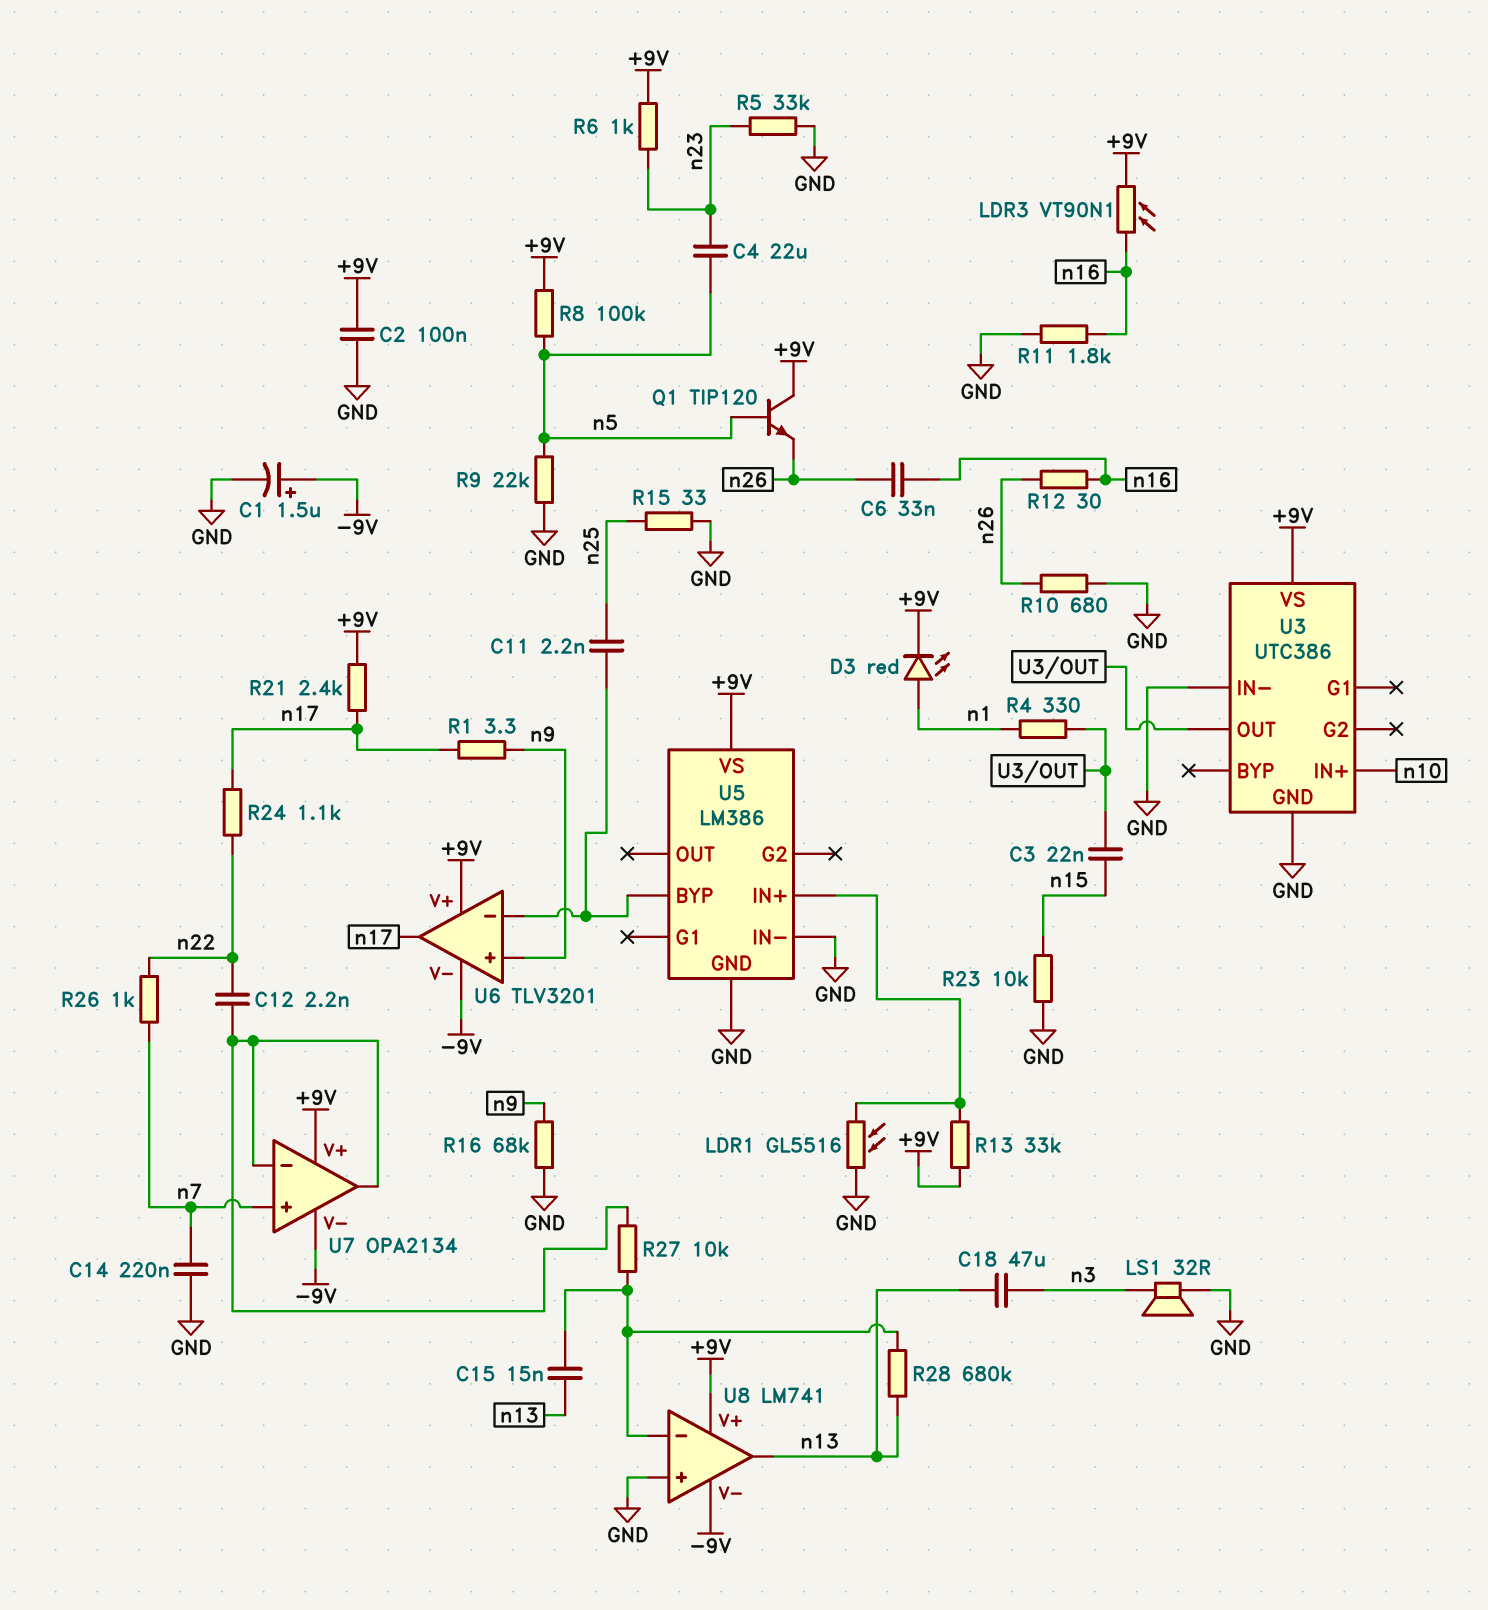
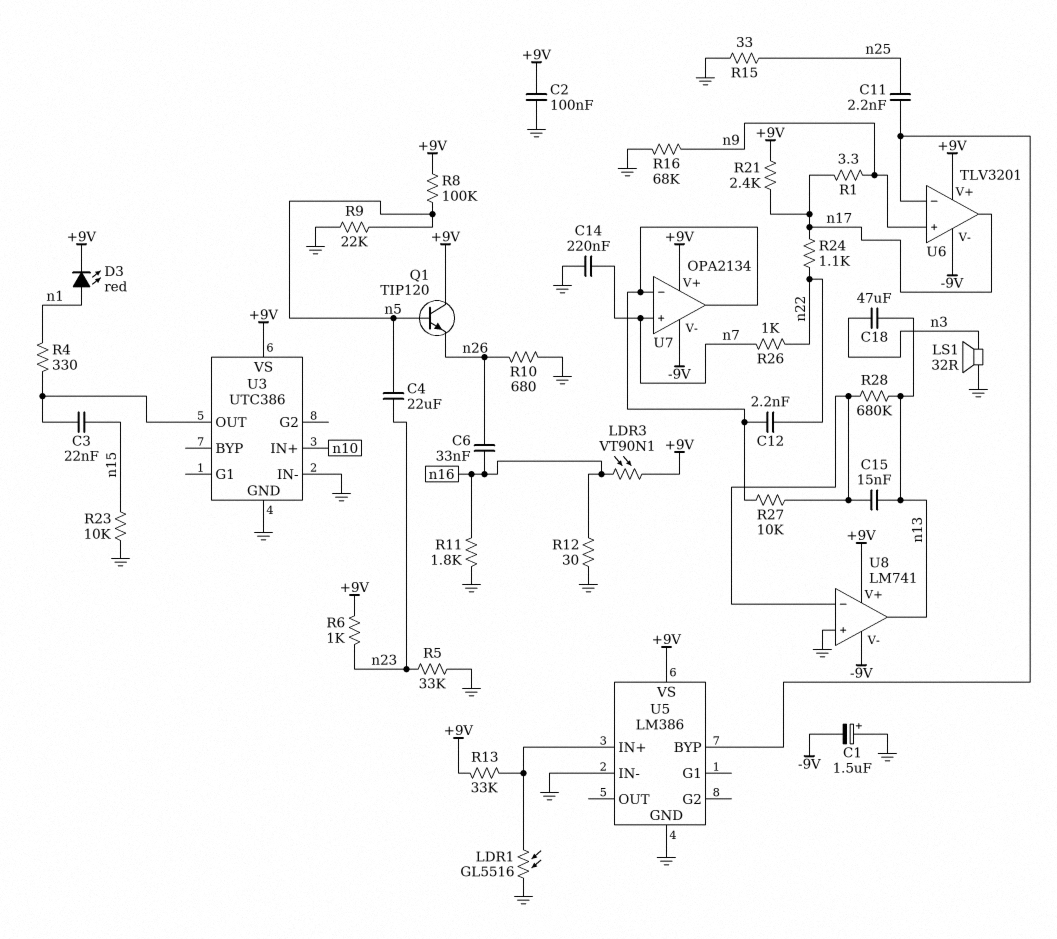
C1: 1.5uF (plus -9V, minus GND) -> 1.5uF (plus GND, minus -9V)
R12: 30 (n16, n26) -> 30 (GND, n16)

